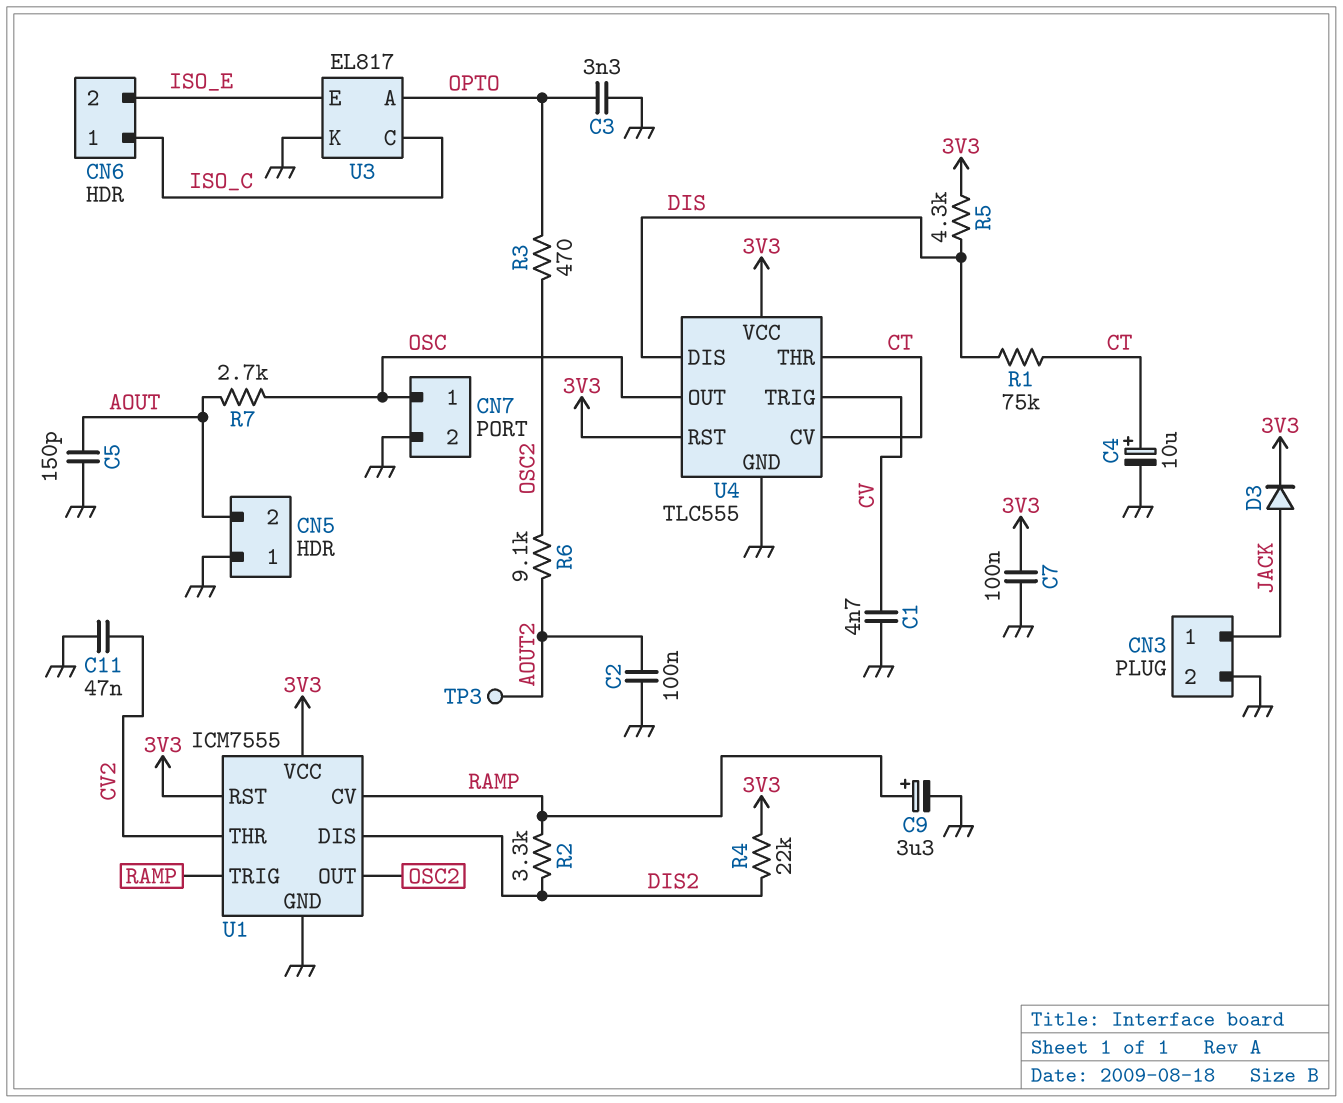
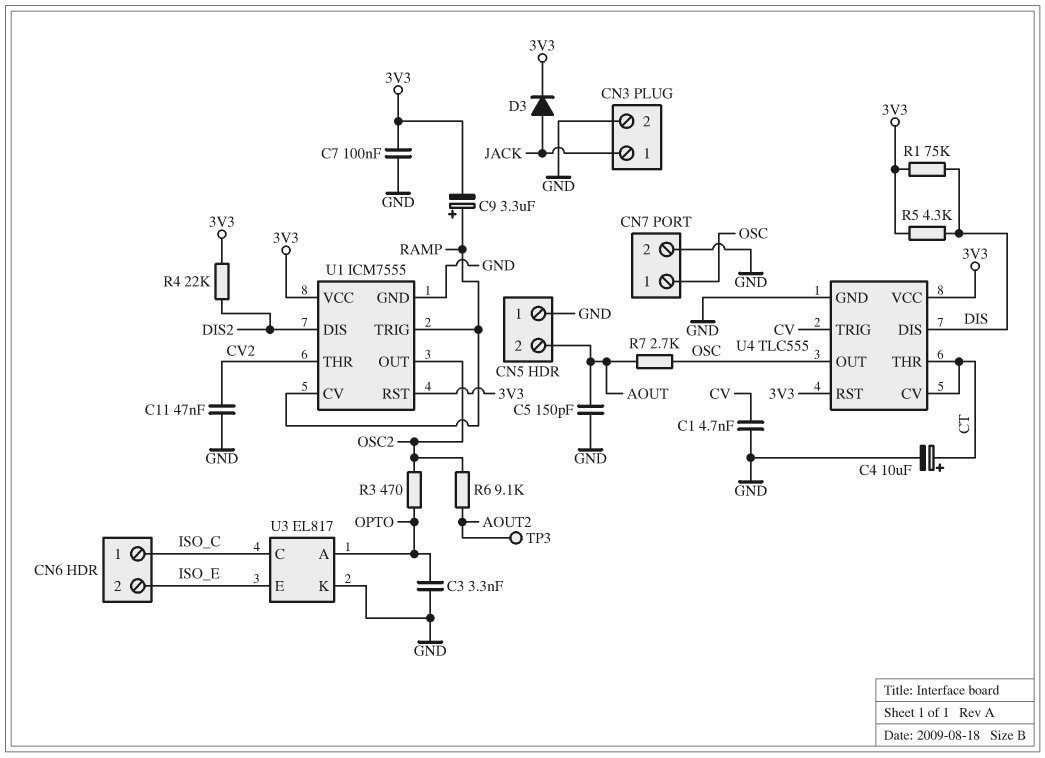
C2: 100nF (AOUT2, GND) -> none
C9: 3.3uF (plus RAMP, minus GND) -> 3.3uF (plus RAMP, minus 3V3)
R1: 75k (CT, DIS) -> 75k (3V3, DIS)
R2: 3.3k (DIS2, RAMP) -> none

